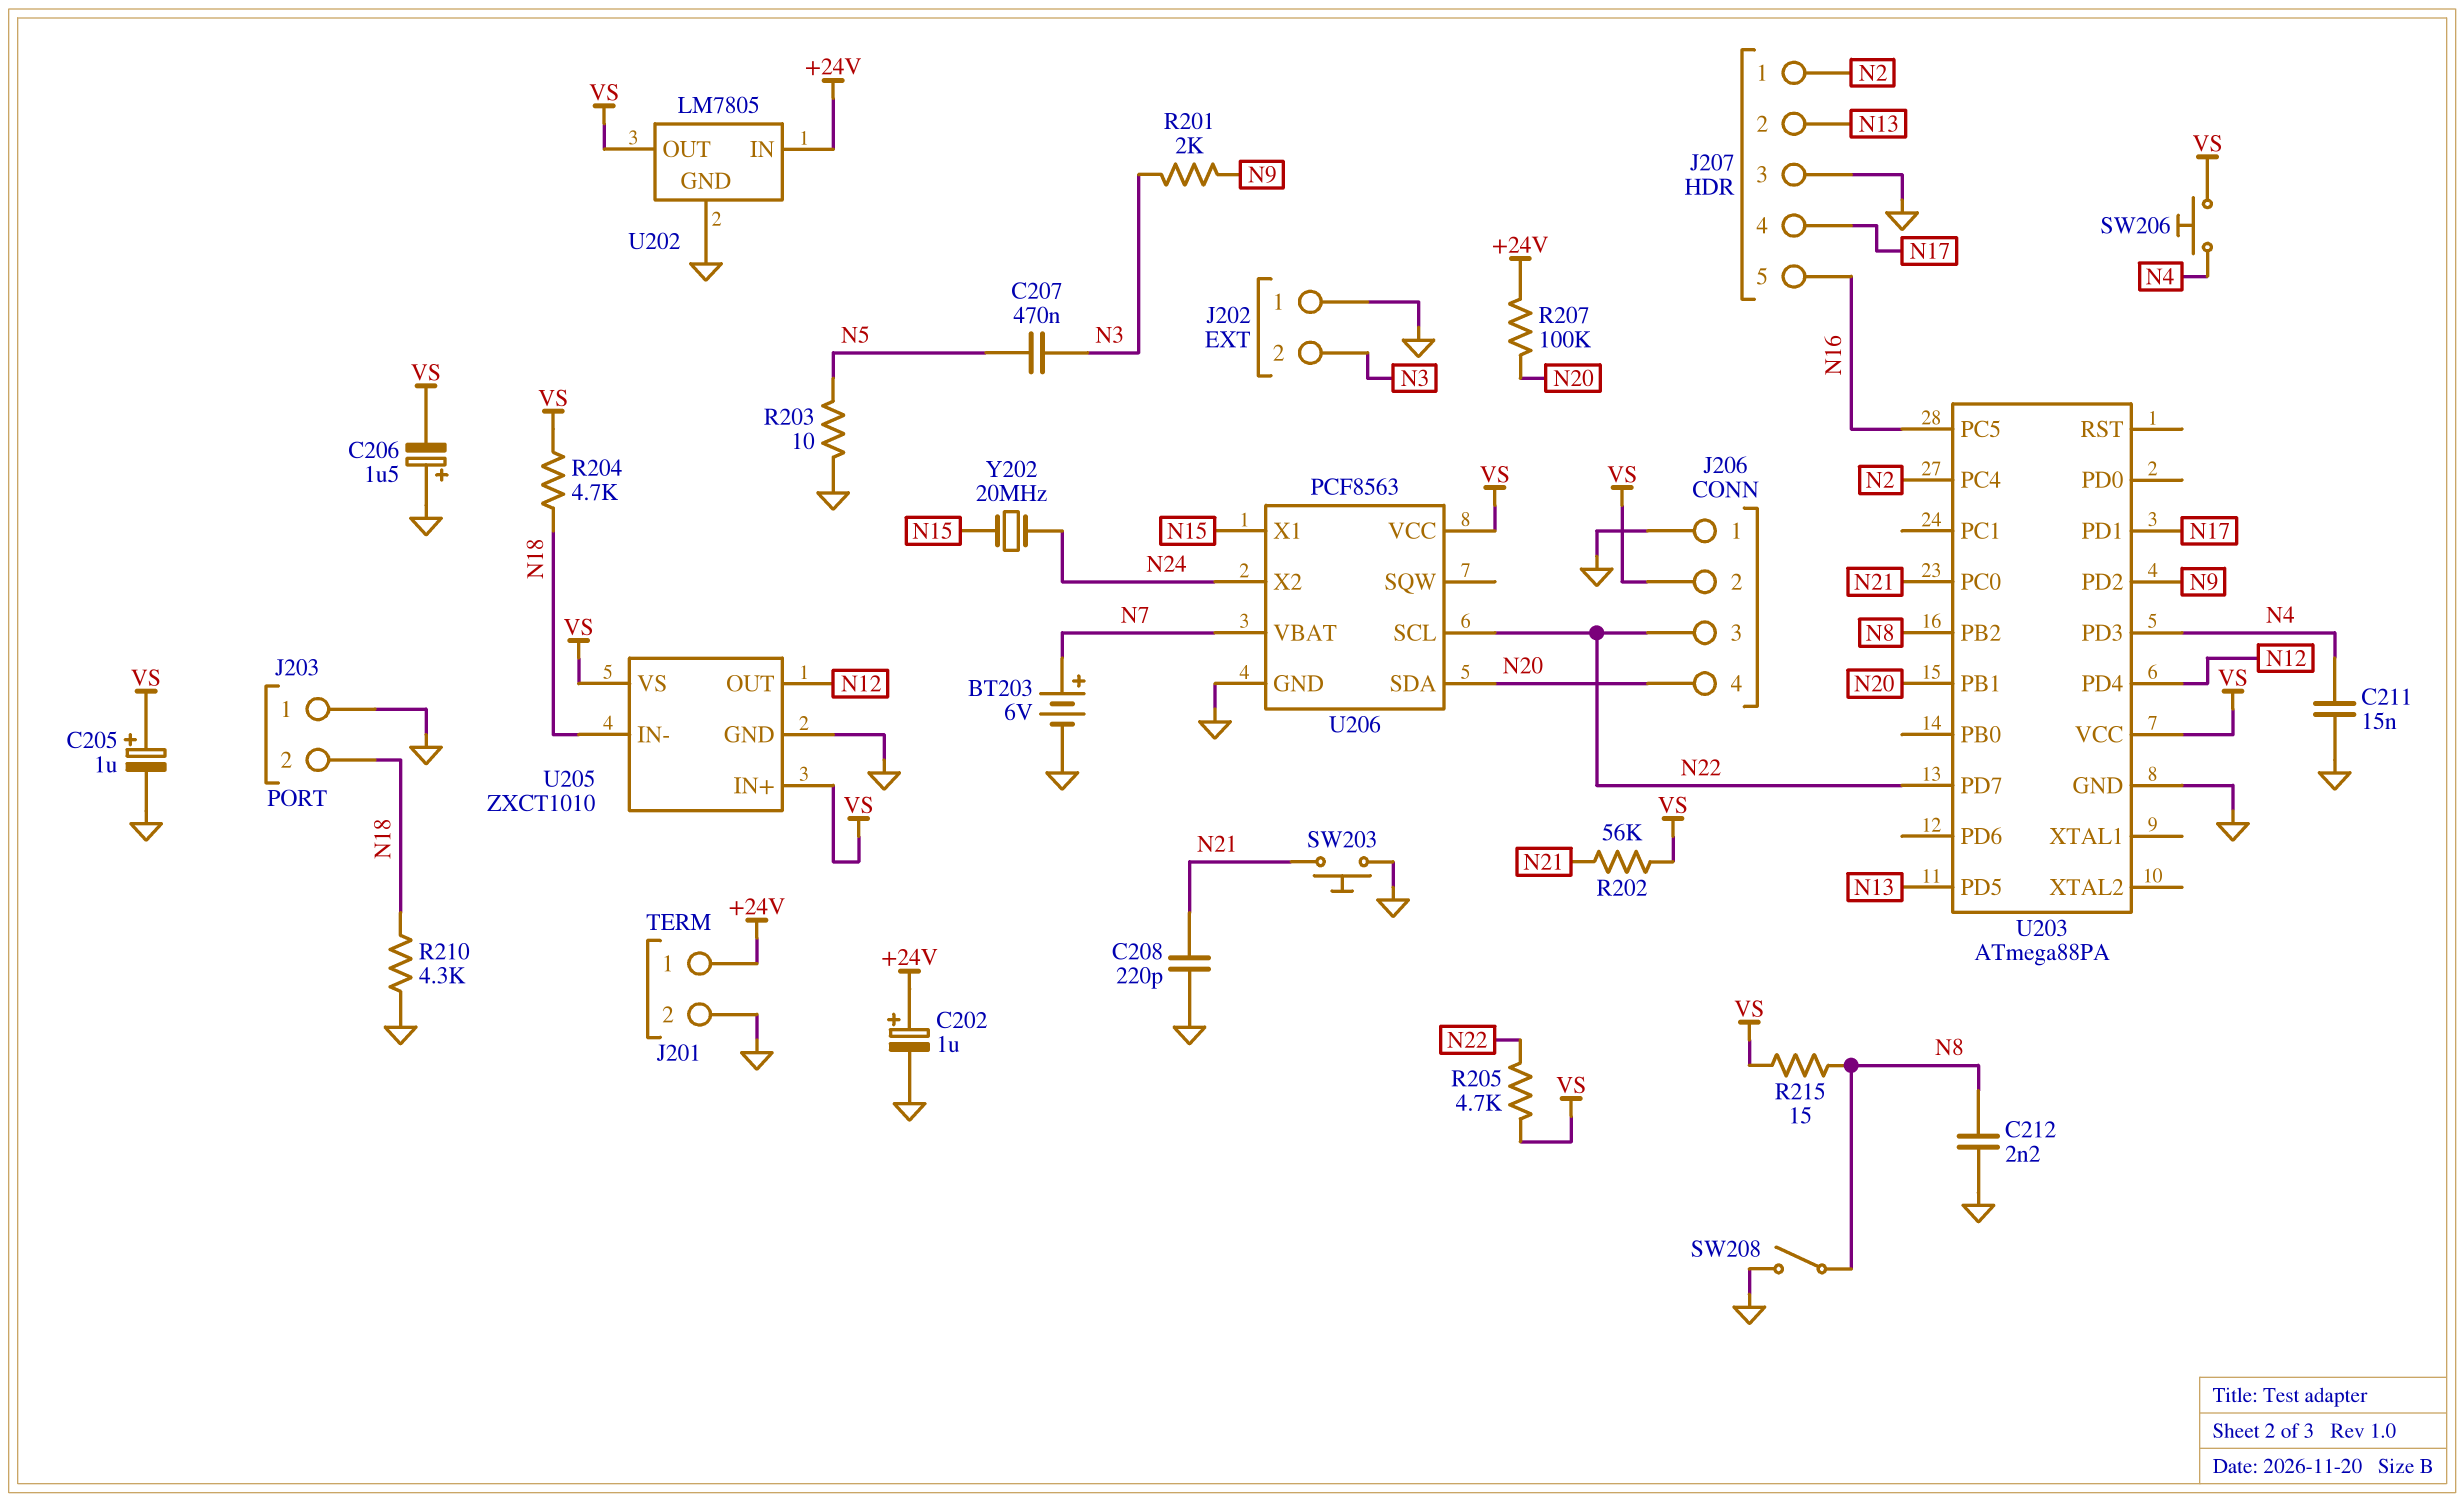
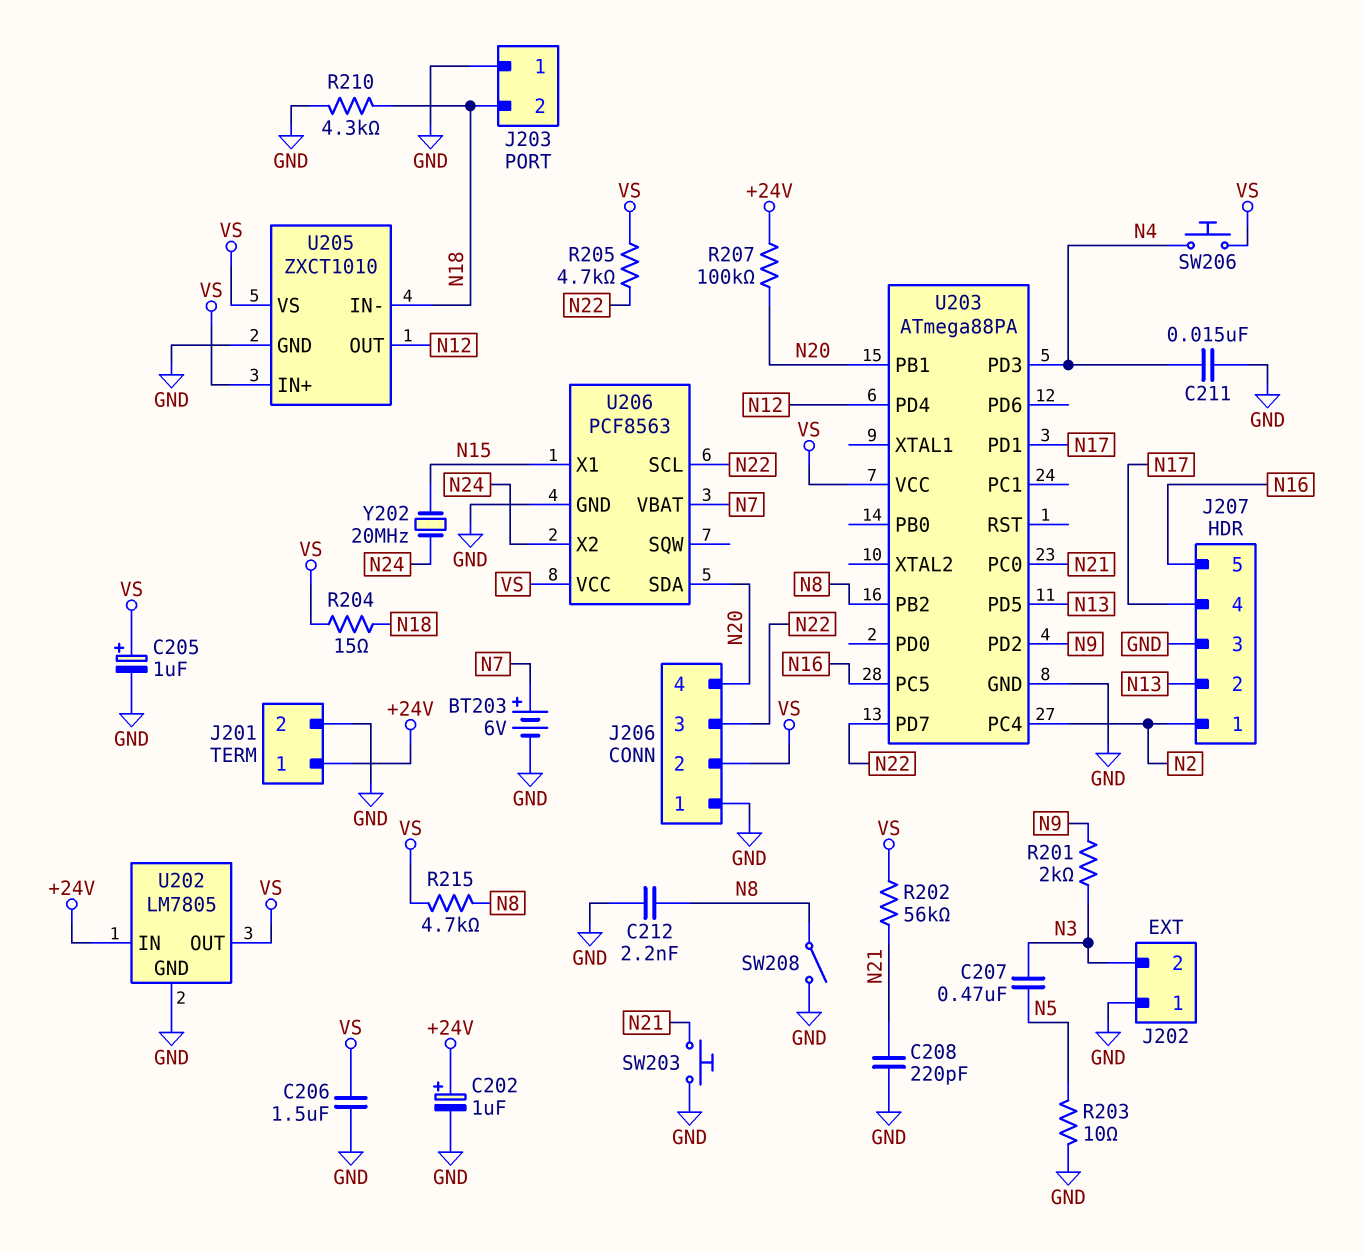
C206: 1.5uF (plus GND, minus VS) -> 1.5uF (GND, VS)
R204: 4.7k (N18, VS) -> 15 (N18, VS)
R215: 15 (N8, VS) -> 4.7k (N8, VS)

